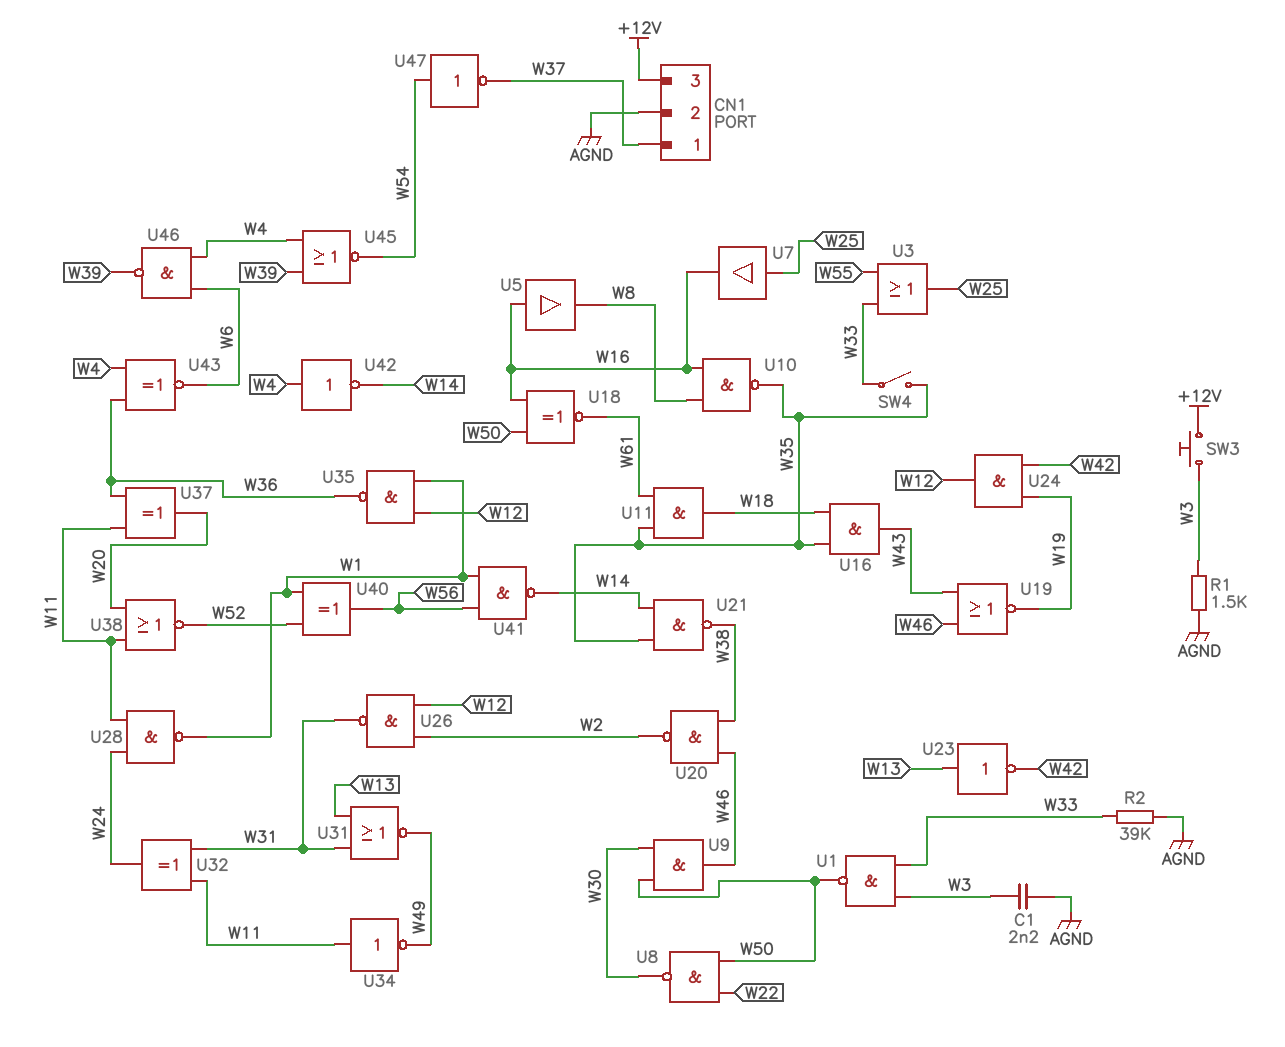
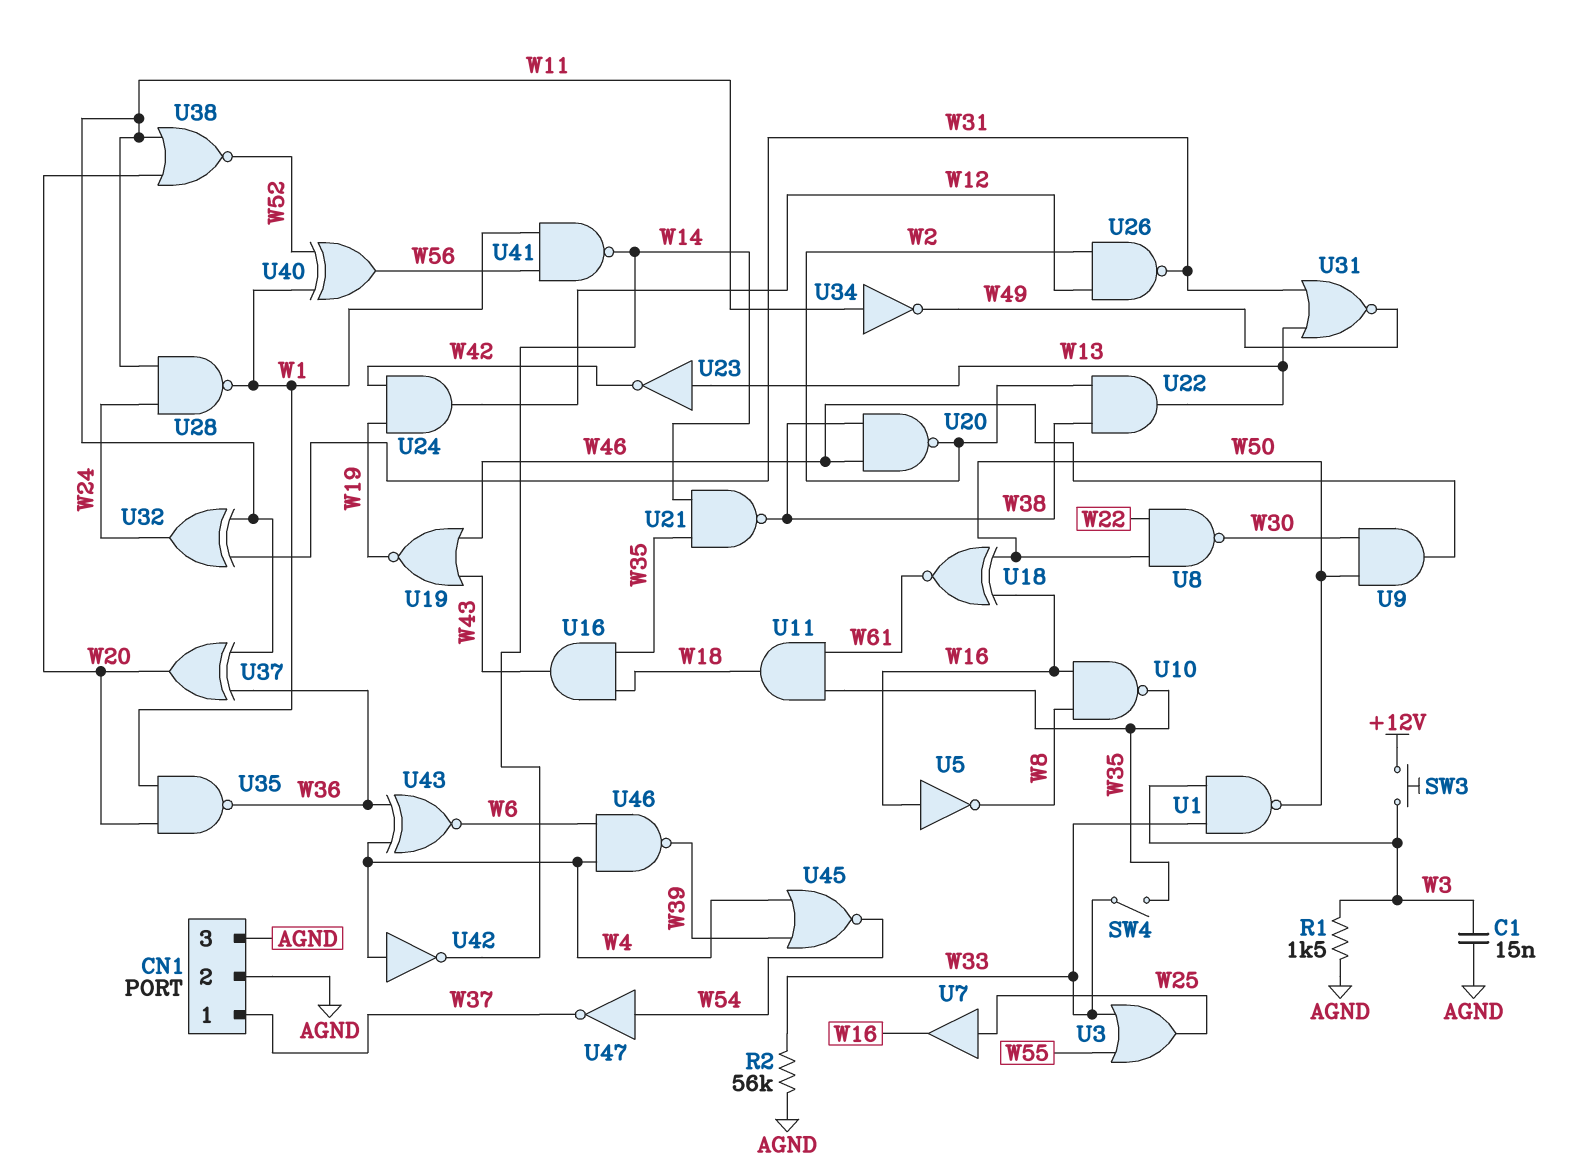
C1: 2.2nF (AGND, W3) -> 15nF (AGND, W3)
CN1 pin 3: +12V -> AGND
R2: 39k (AGND, W33) -> 56k (AGND, W33)
U5: buffer (in W16, out W8) -> NOT (in W16, out W8)
U22: none -> AND (in W2, in W38, out W13)
U35: NAND (in W1, in W12, out W36) -> NAND (in W1, in W20, out W36)

